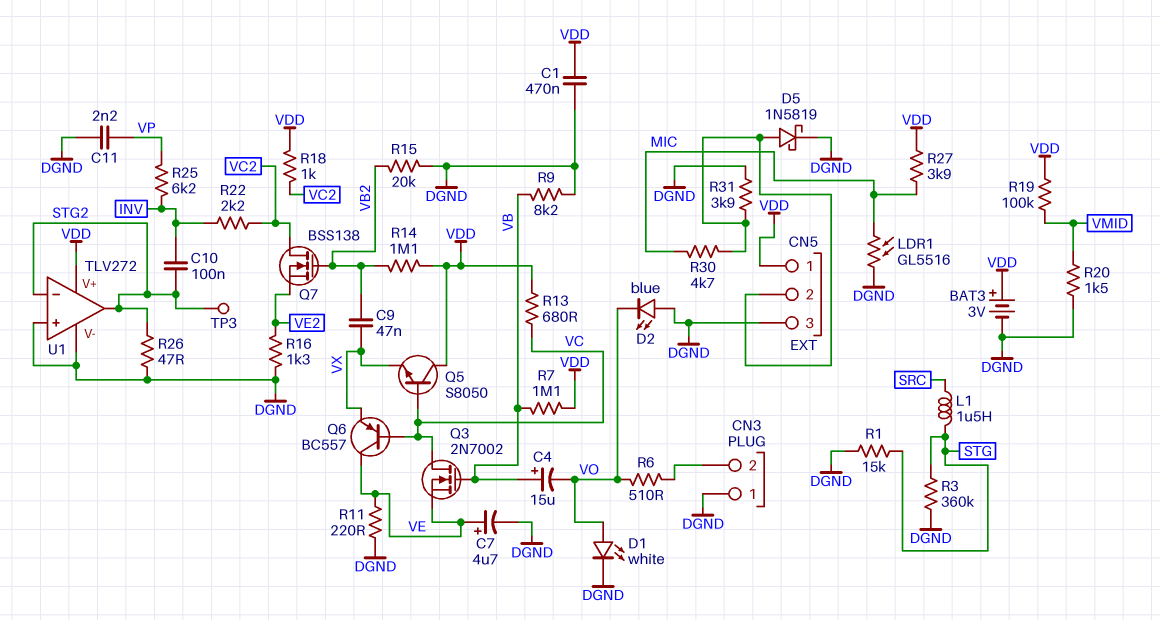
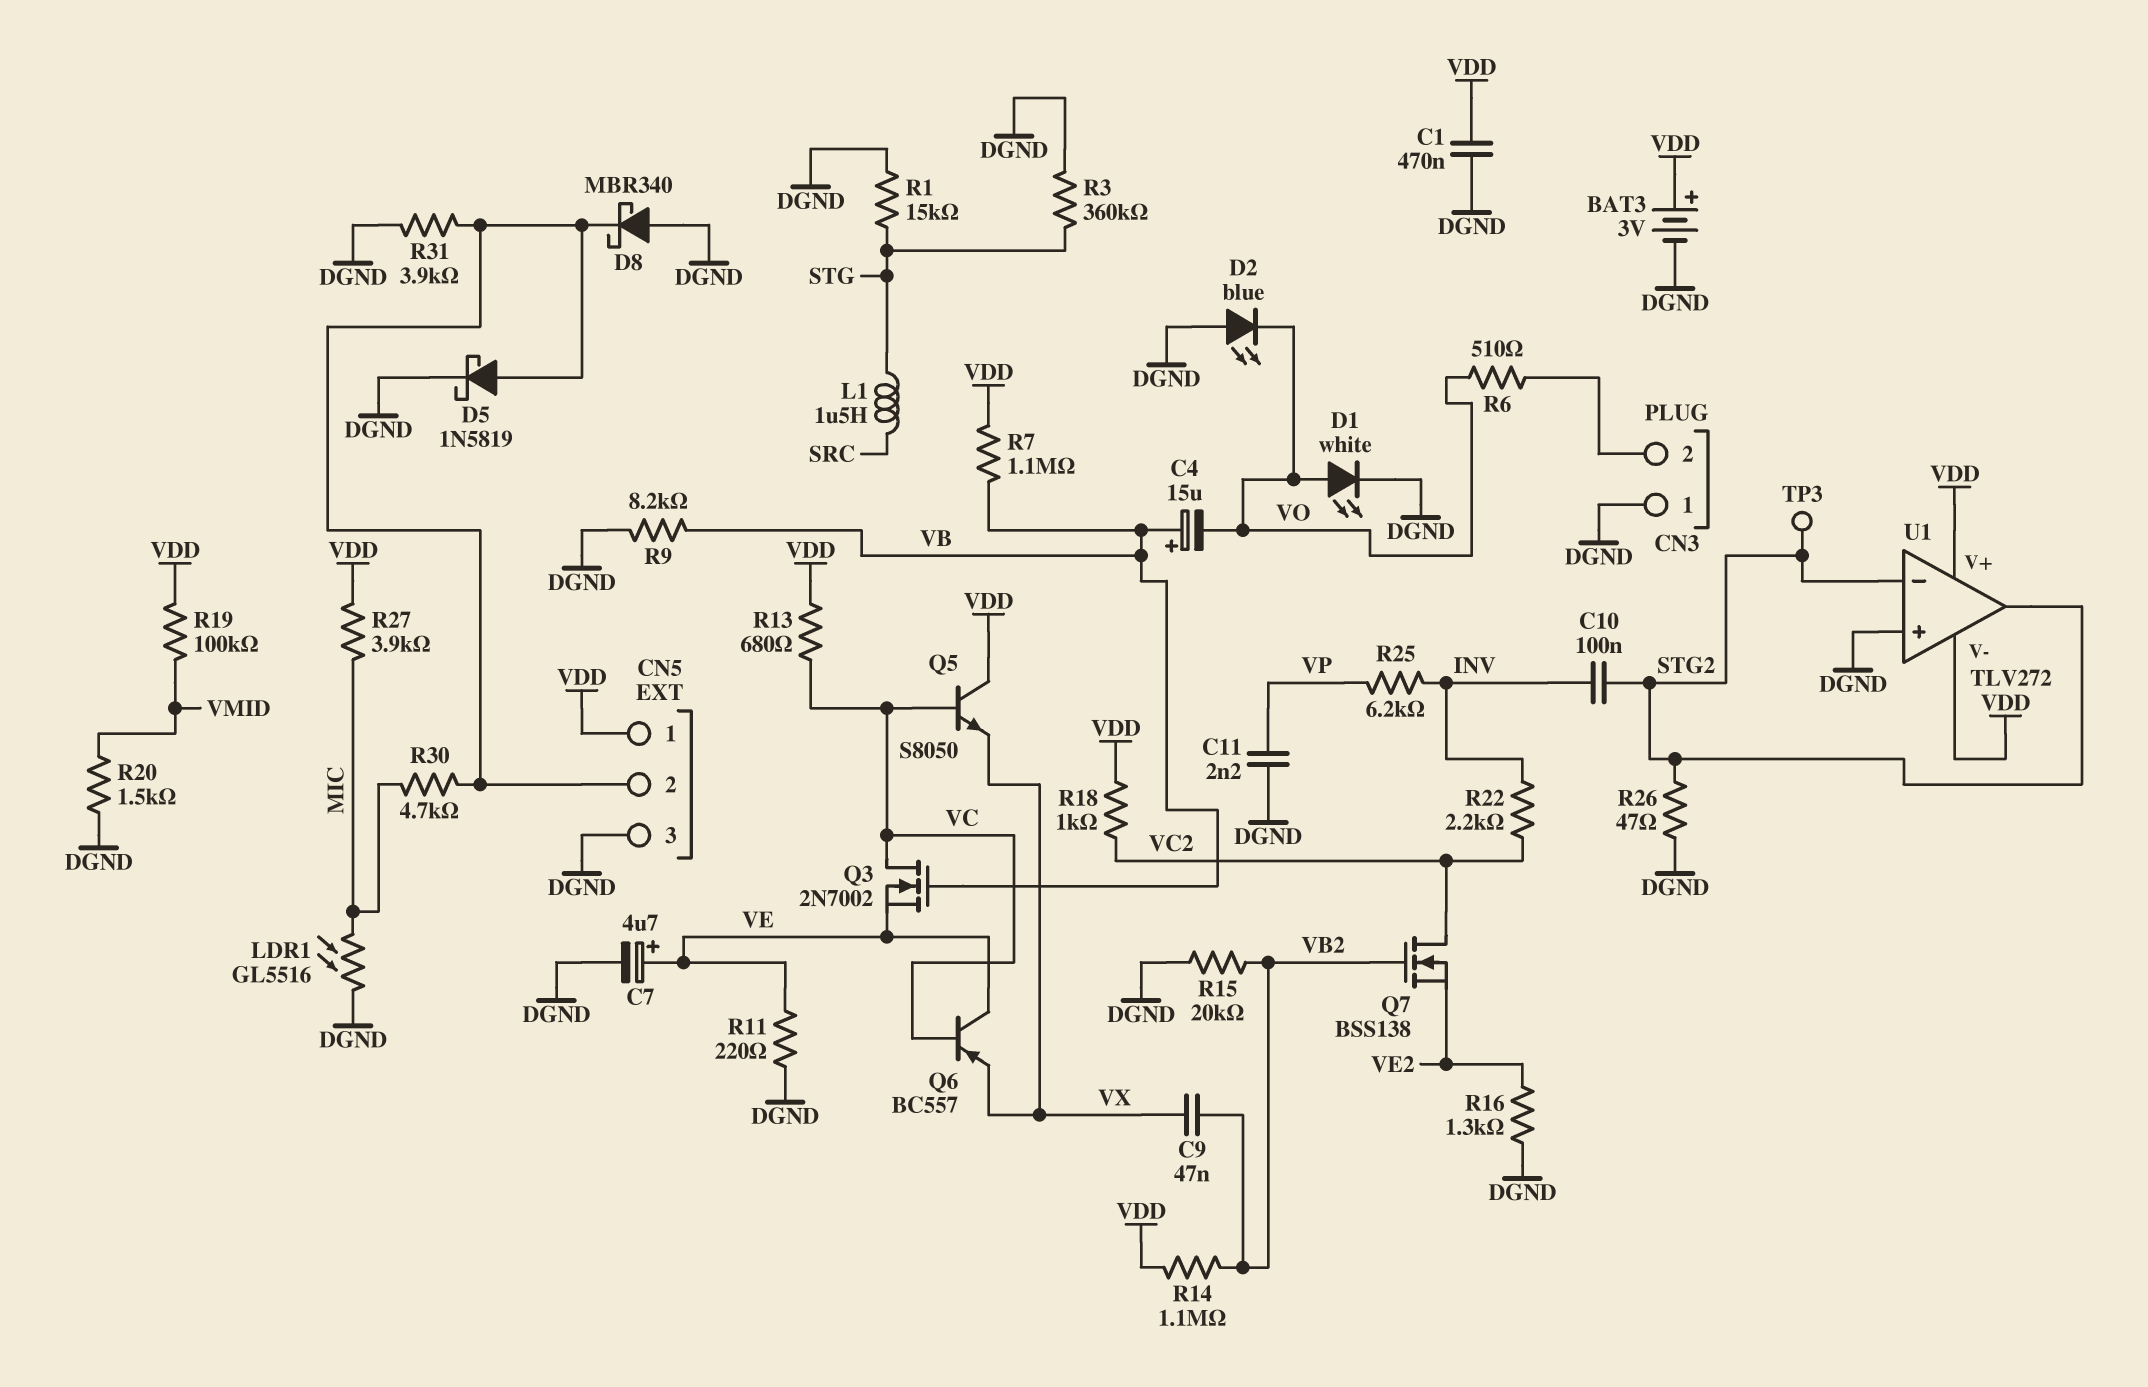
D8: none -> schottky MBR340 (A DGND, K CN5/2)
U1 pin V-: DGND -> VDD

